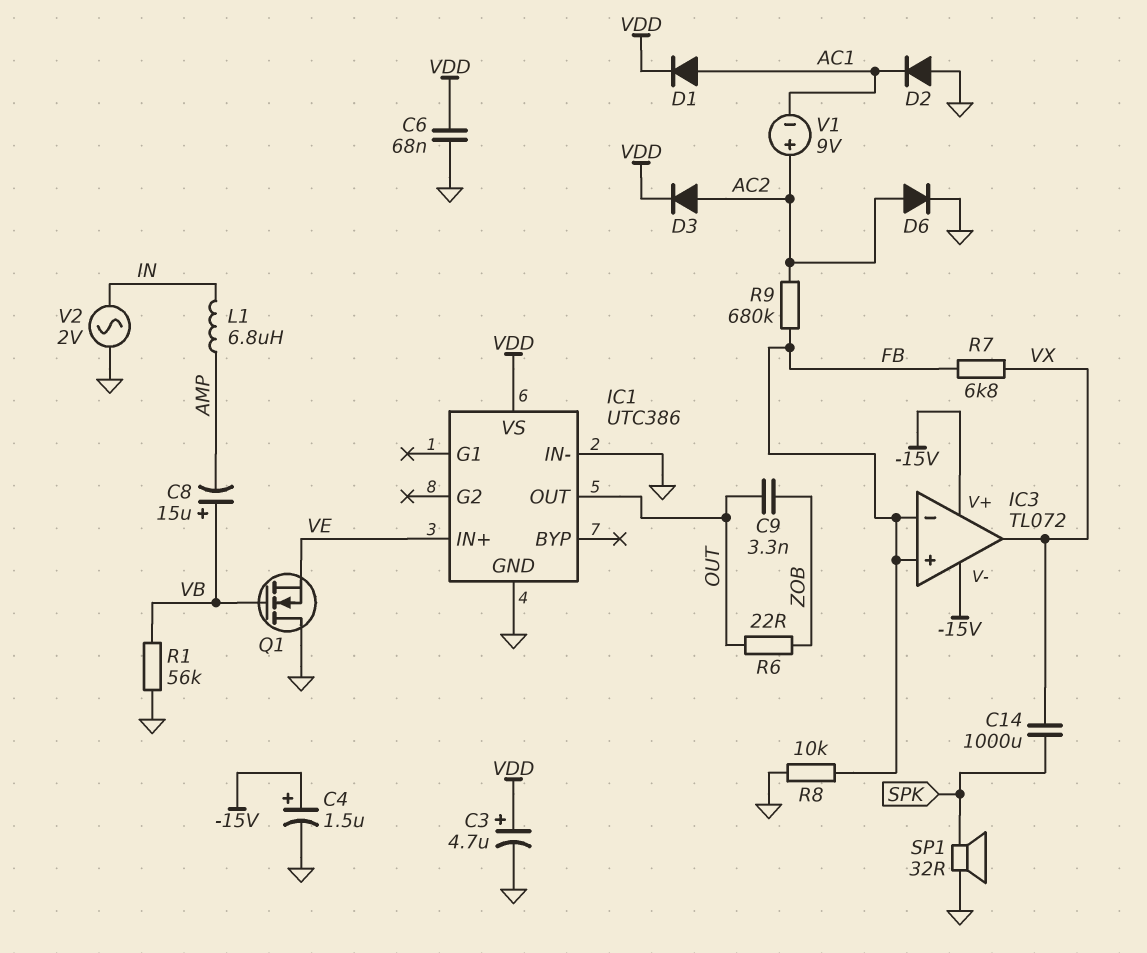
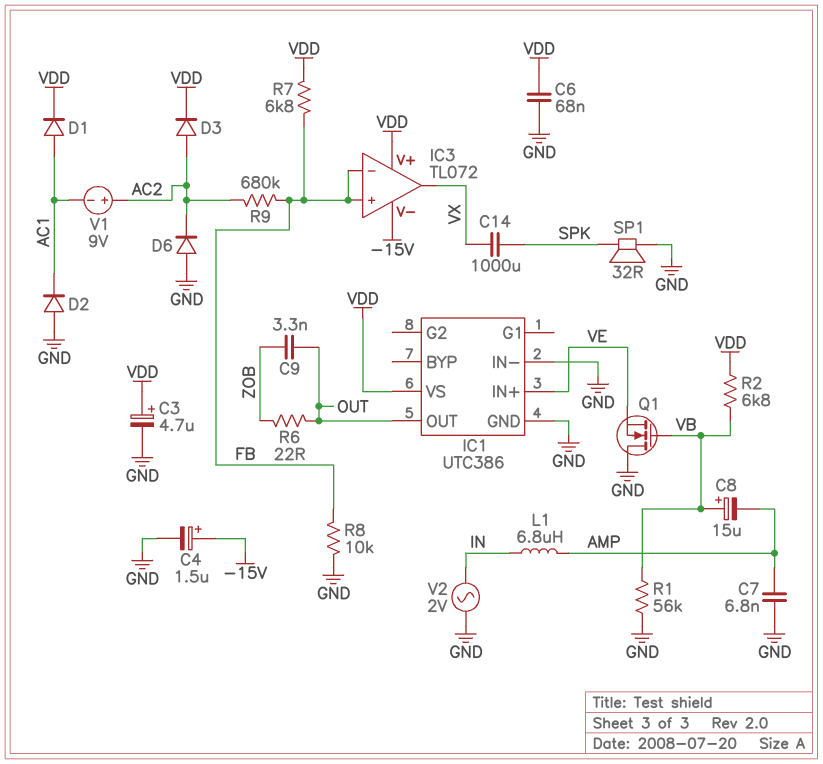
C7: none -> 6.8nF (AMP, GND)
D6: diode (A AC2, K GND) -> diode (A GND, K AC2)
IC3 pin V+: -15V -> VDD
R2: none -> 6.8k (VB, VDD)
R7: 6.8k (FB, VX) -> 6.8k (FB, VDD)

